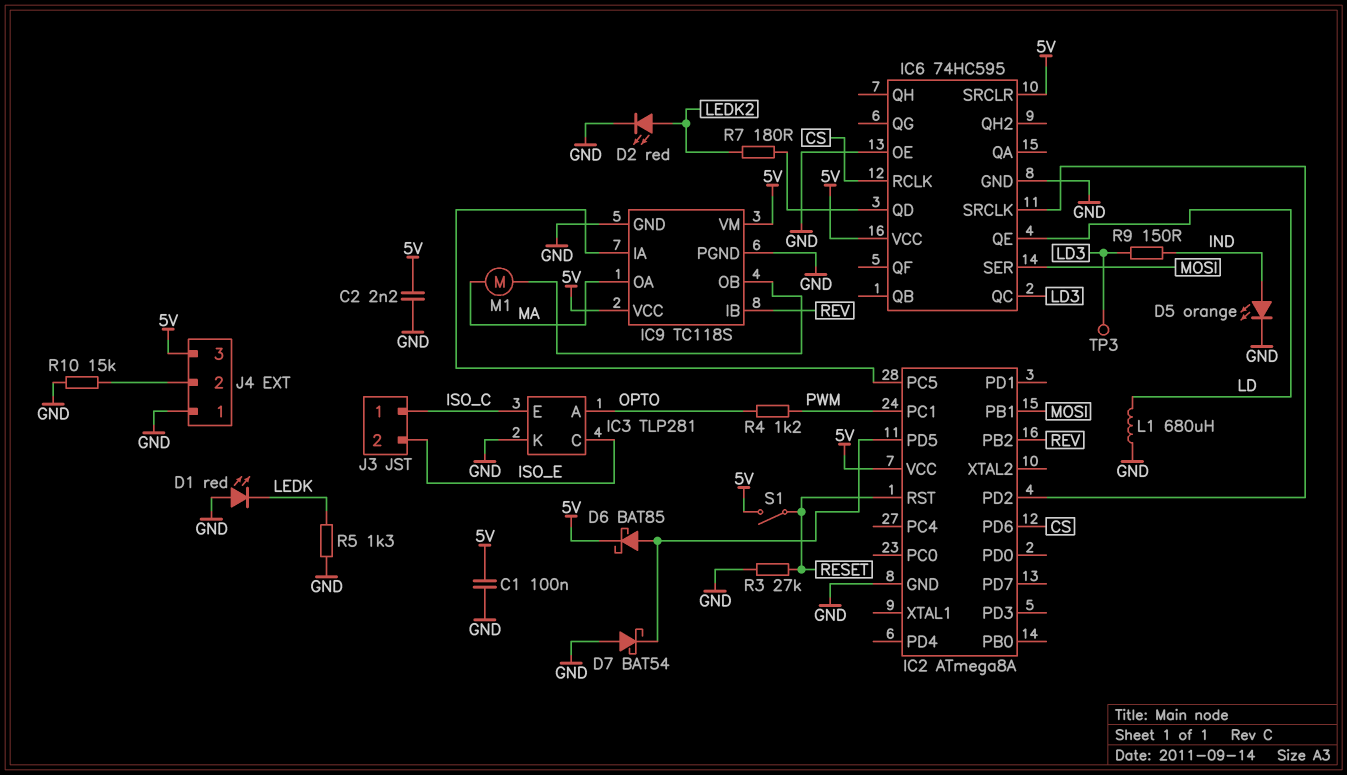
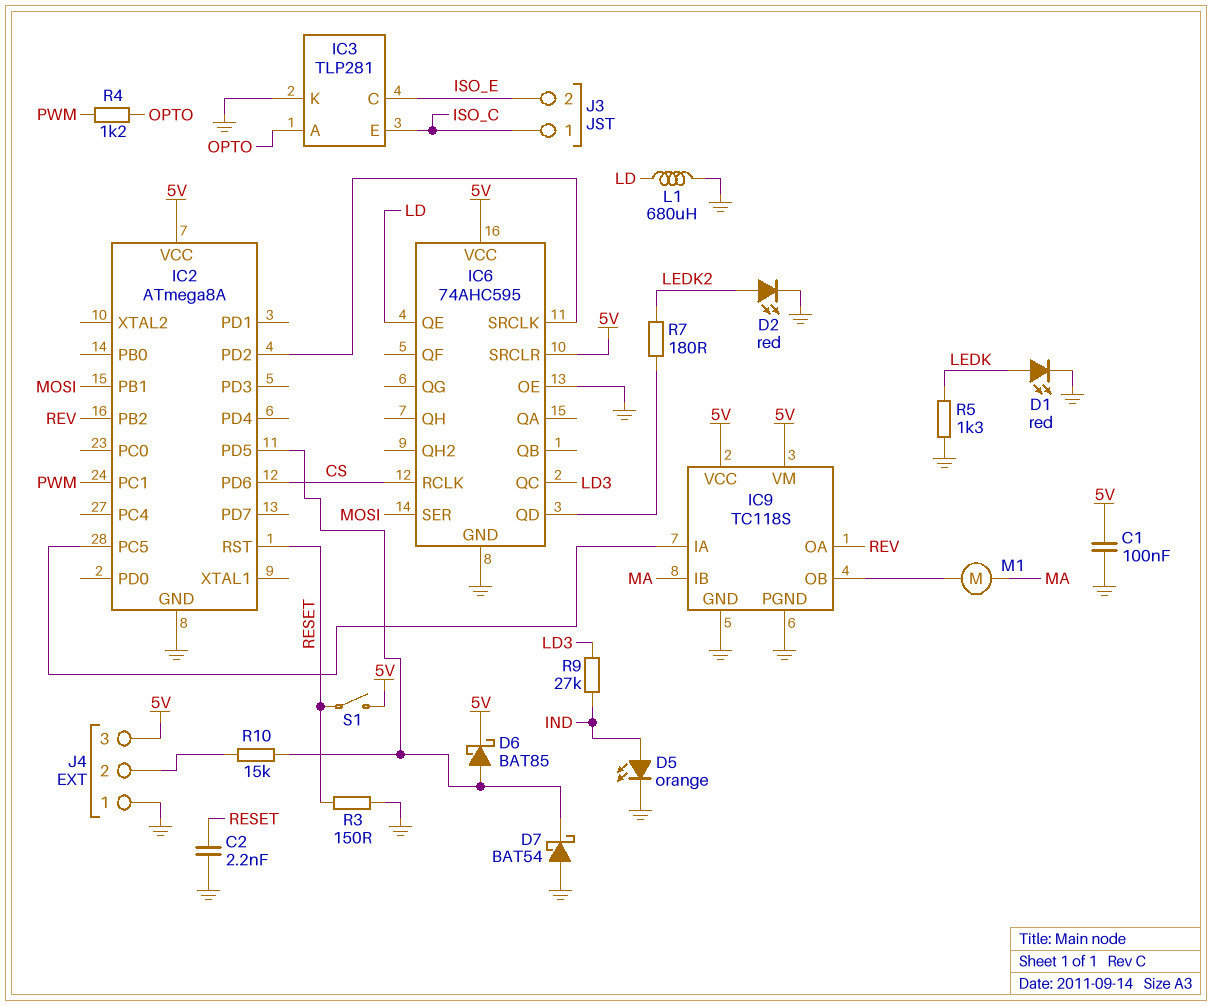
C2: 2.2nF (5V, GND) -> 2.2nF (GND, RESET)
D1: LED red (A GND, K LEDK) -> LED red (A LEDK, K GND)
IC6: 74HC595 -> 74AHC595
IC9 pin IB: REV -> MA
IC9 pin OA: MA -> REV
R3: 27k (GND, RESET) -> 150 (GND, RESET)
R9: 150 (IND, LD3) -> 27k (IND, LD3)
R10: 15k (GND, J4/2) -> 15k (IC2/PD5, J4/2)
TP3: test point (LD3) -> none

